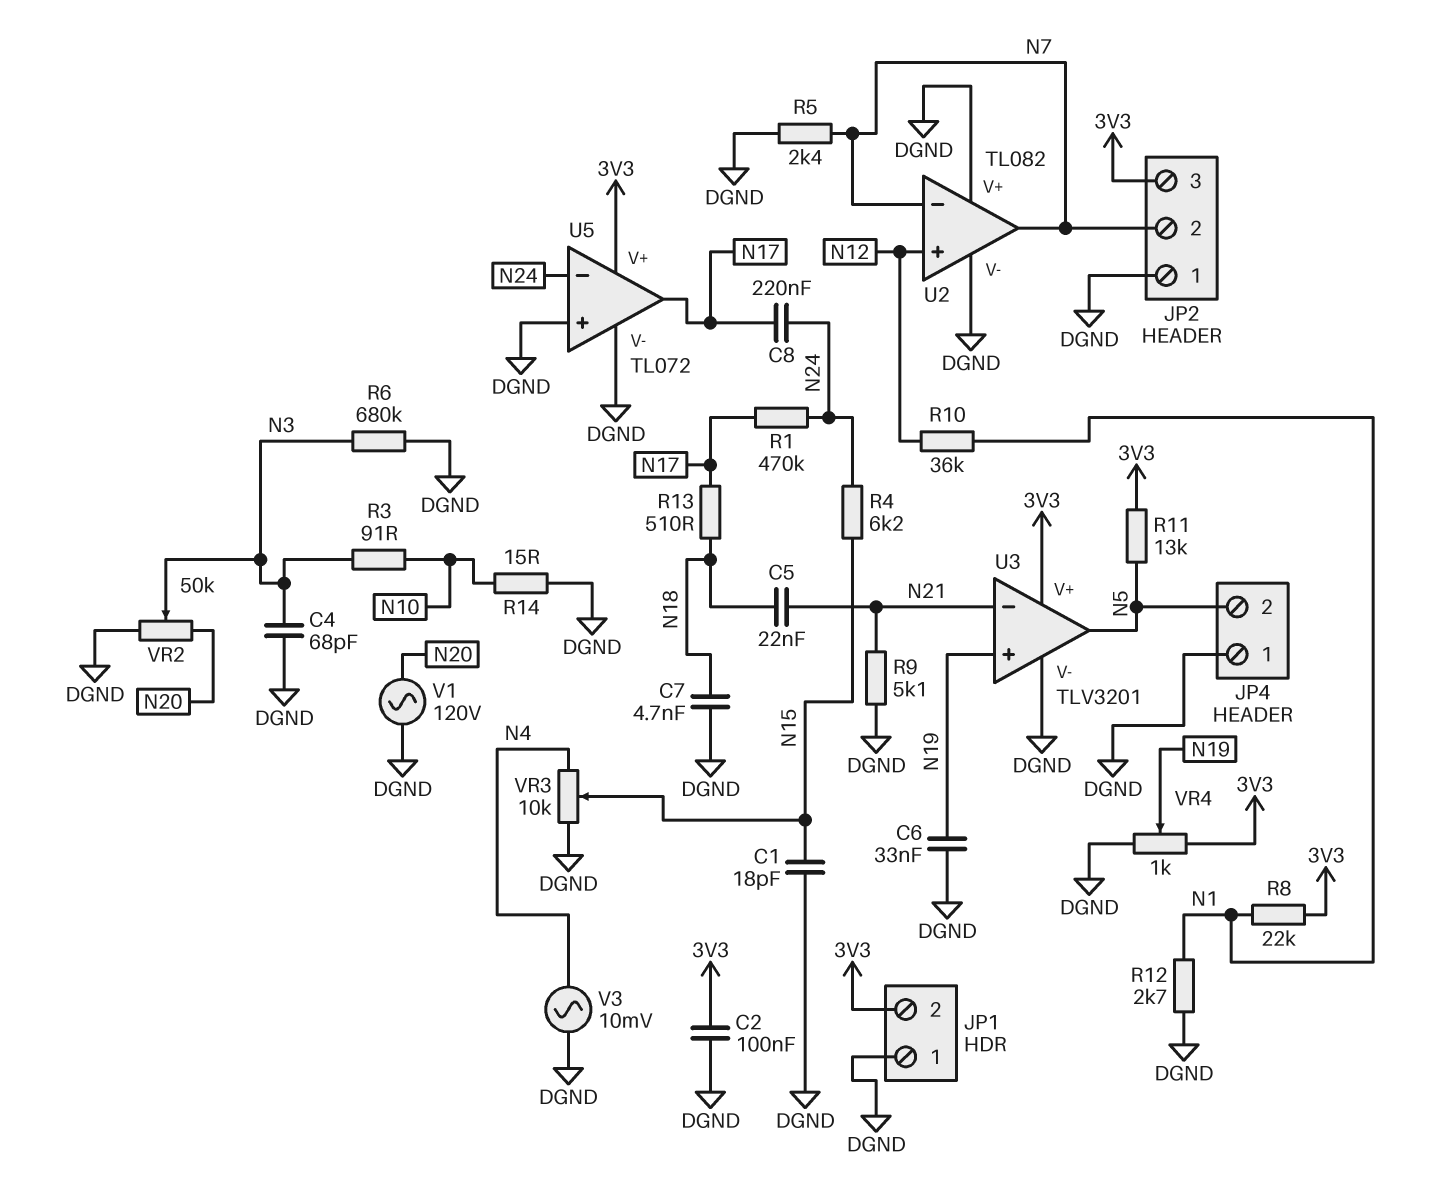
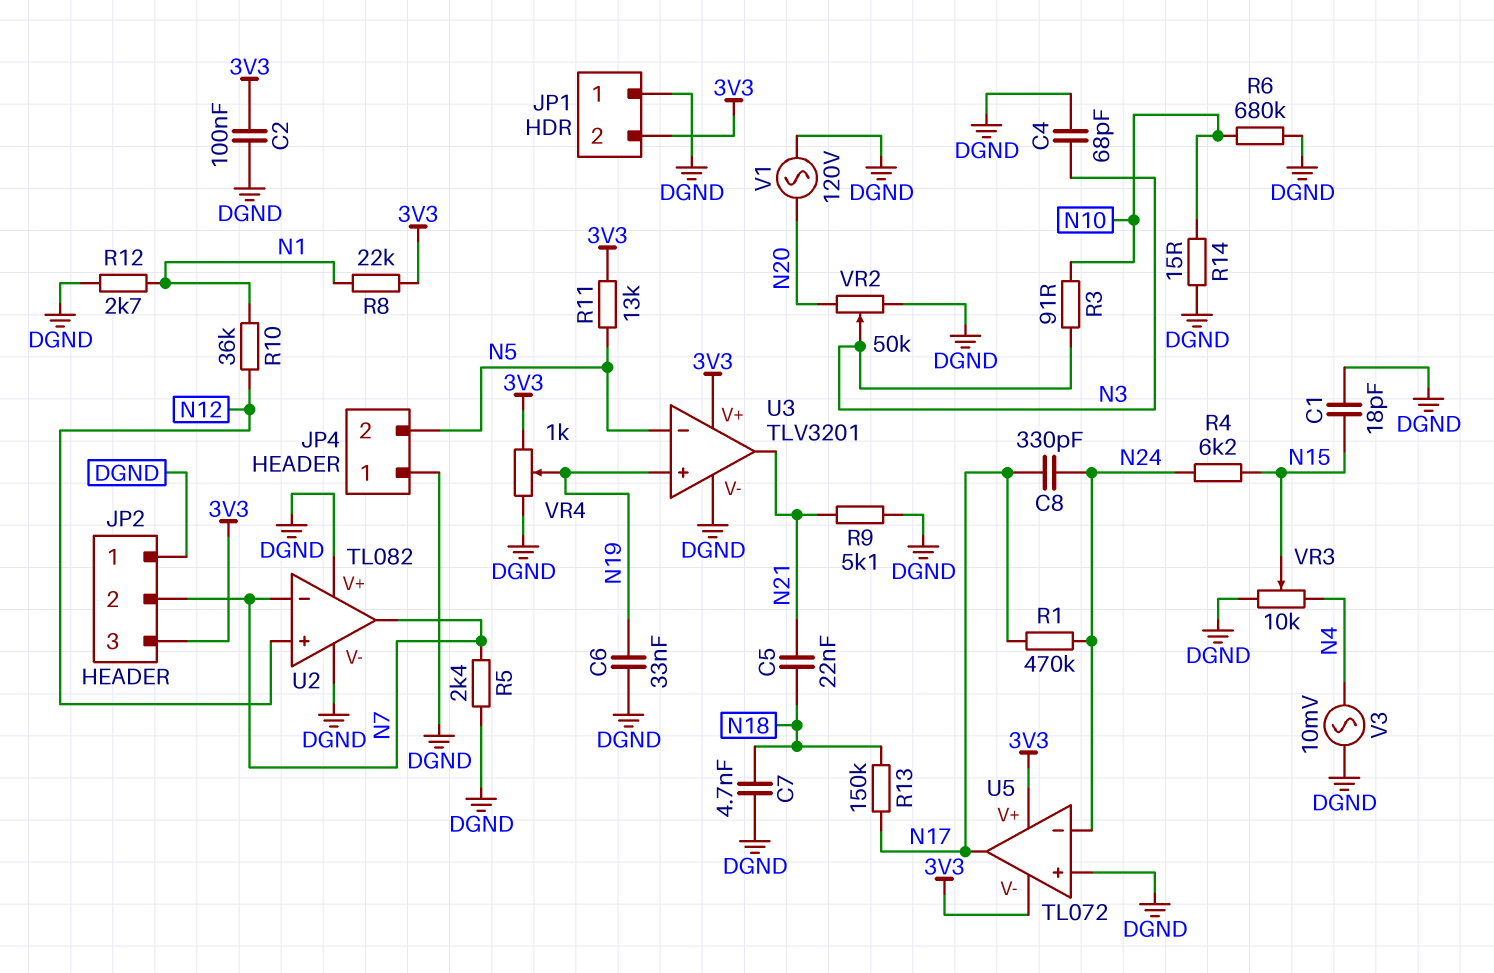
C8: 220nF (N17, N24) -> 330pF (N17, N24)
R6: 680k (DGND, N3) -> 680k (DGND, N10)
R13: 510 (N17, N18) -> 150k (N17, N18)
U3 pin in-: N21 -> N5
U3 pin out: N5 -> N21
U5 pin V-: DGND -> 3V3

